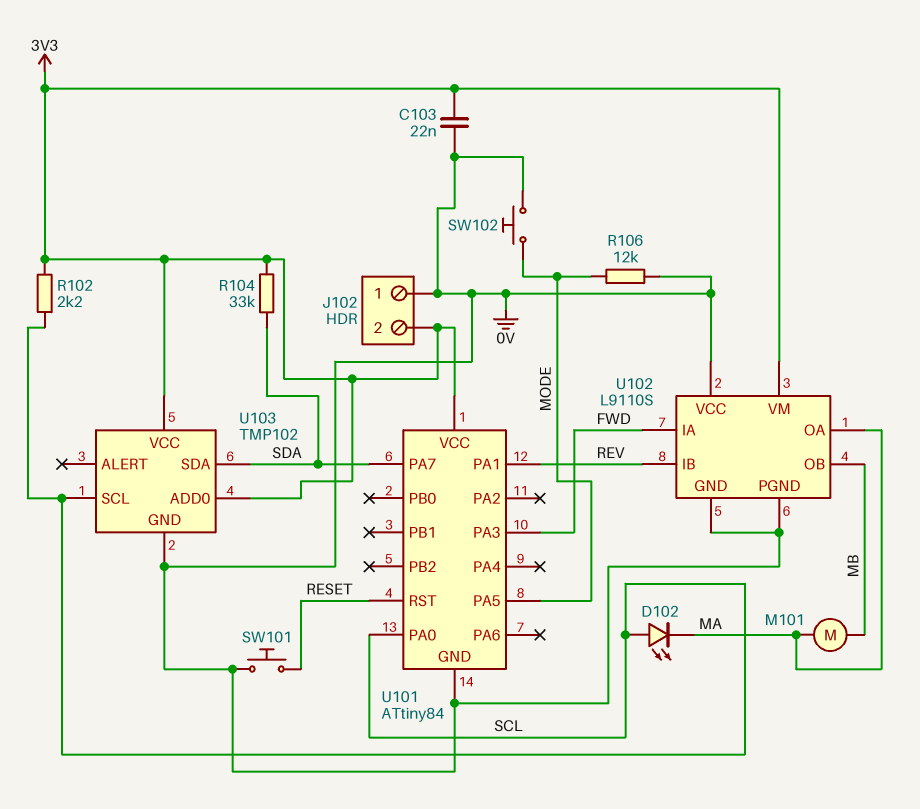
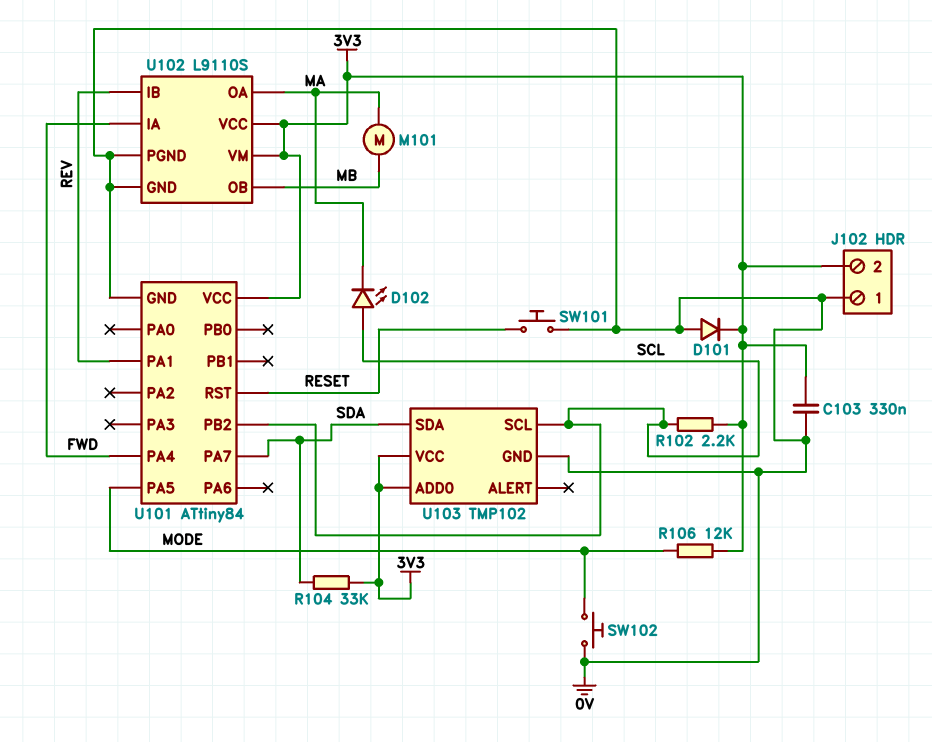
C103: 22nF (0V, 3V3) -> 330nF (0V, 3V3)
D101: none -> diode (A 0V, K 3V3)
R106: 12k (0V, MODE) -> 12k (3V3, MODE)
U101 pin PA0: SCL -> none
U101 pin PA3: FWD -> none
U101 pin PA4: none -> FWD
U101 pin PB2: none -> SCL
U102 pin VCC: 0V -> 3V3

